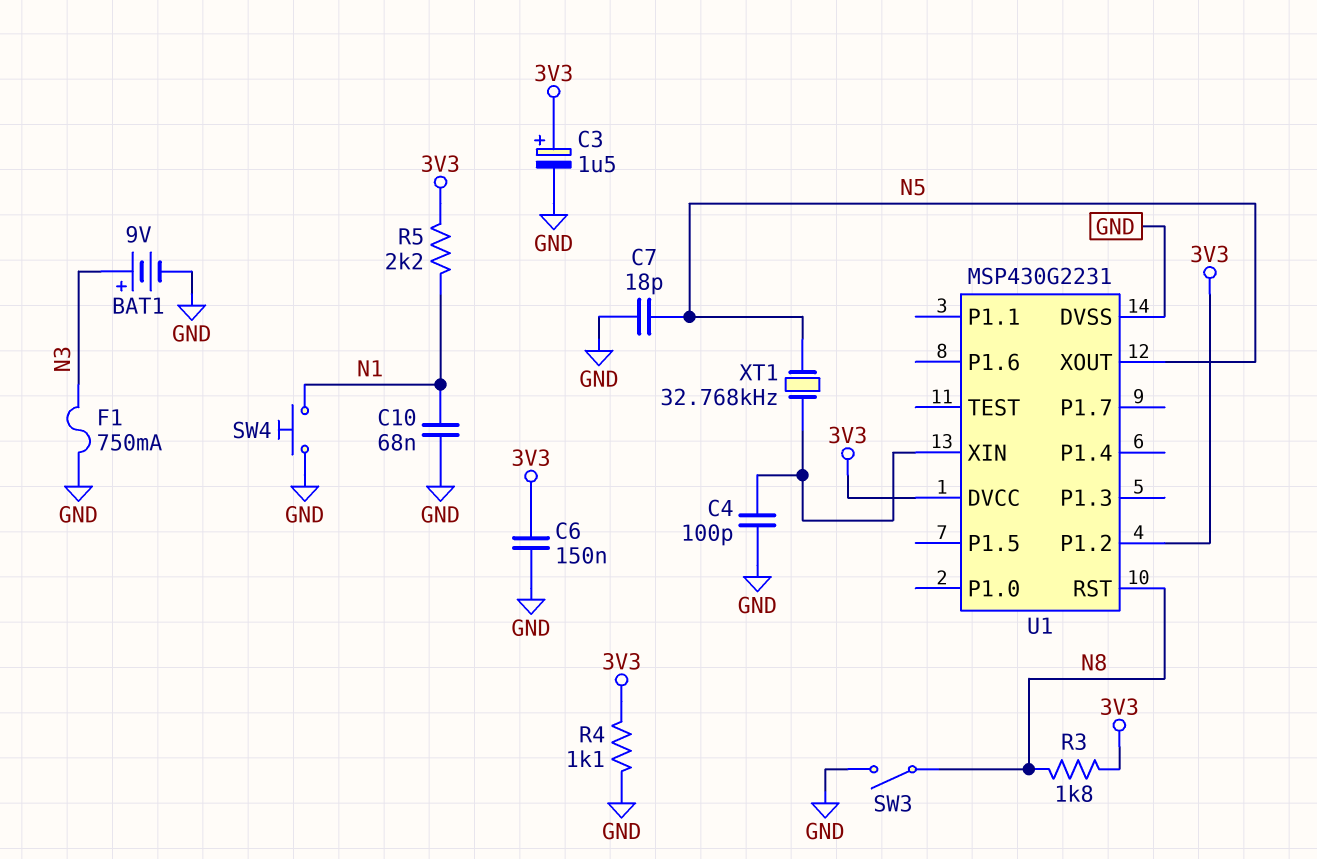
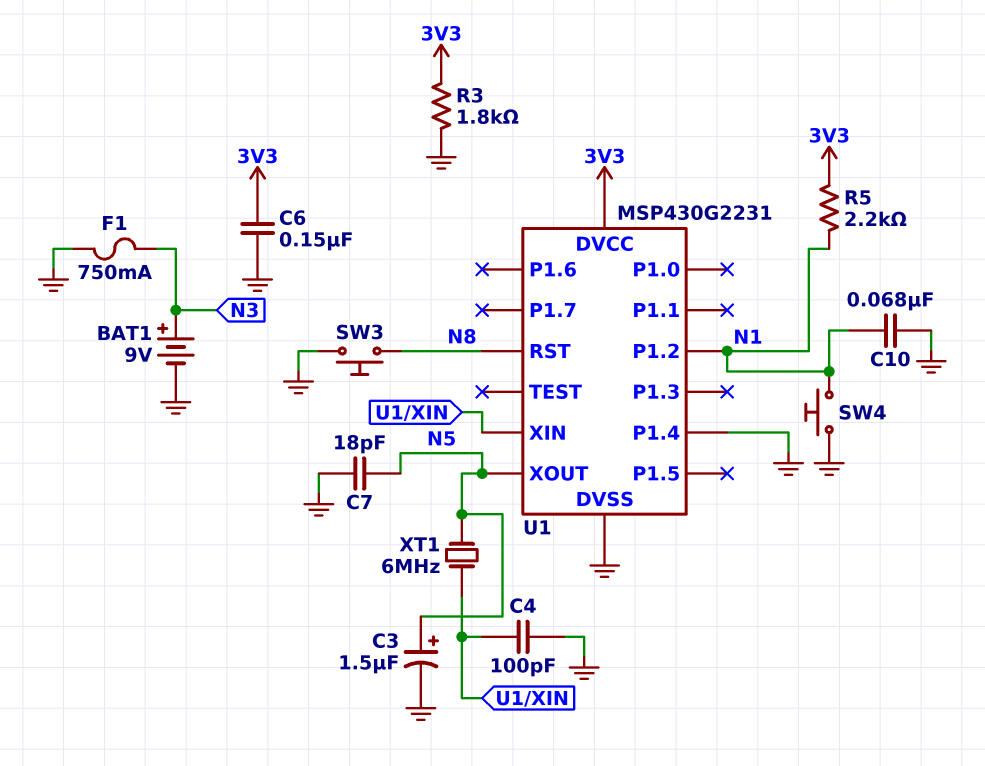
C3: 1.5uF (plus 3V3, minus GND) -> 1.5uF (plus N5, minus GND)
R3: 1.8k (3V3, N8) -> 1.8k (3V3, GND)
R4: 1.1k (3V3, GND) -> none
SW3: switch (GND, N8) -> button (GND, N8)
U1 pin P1.2: 3V3 -> N1
U1 pin P1.4: none -> GND
XT1: 32.768kHz (N5, U1/XIN) -> 6MHz (N5, U1/XIN)

